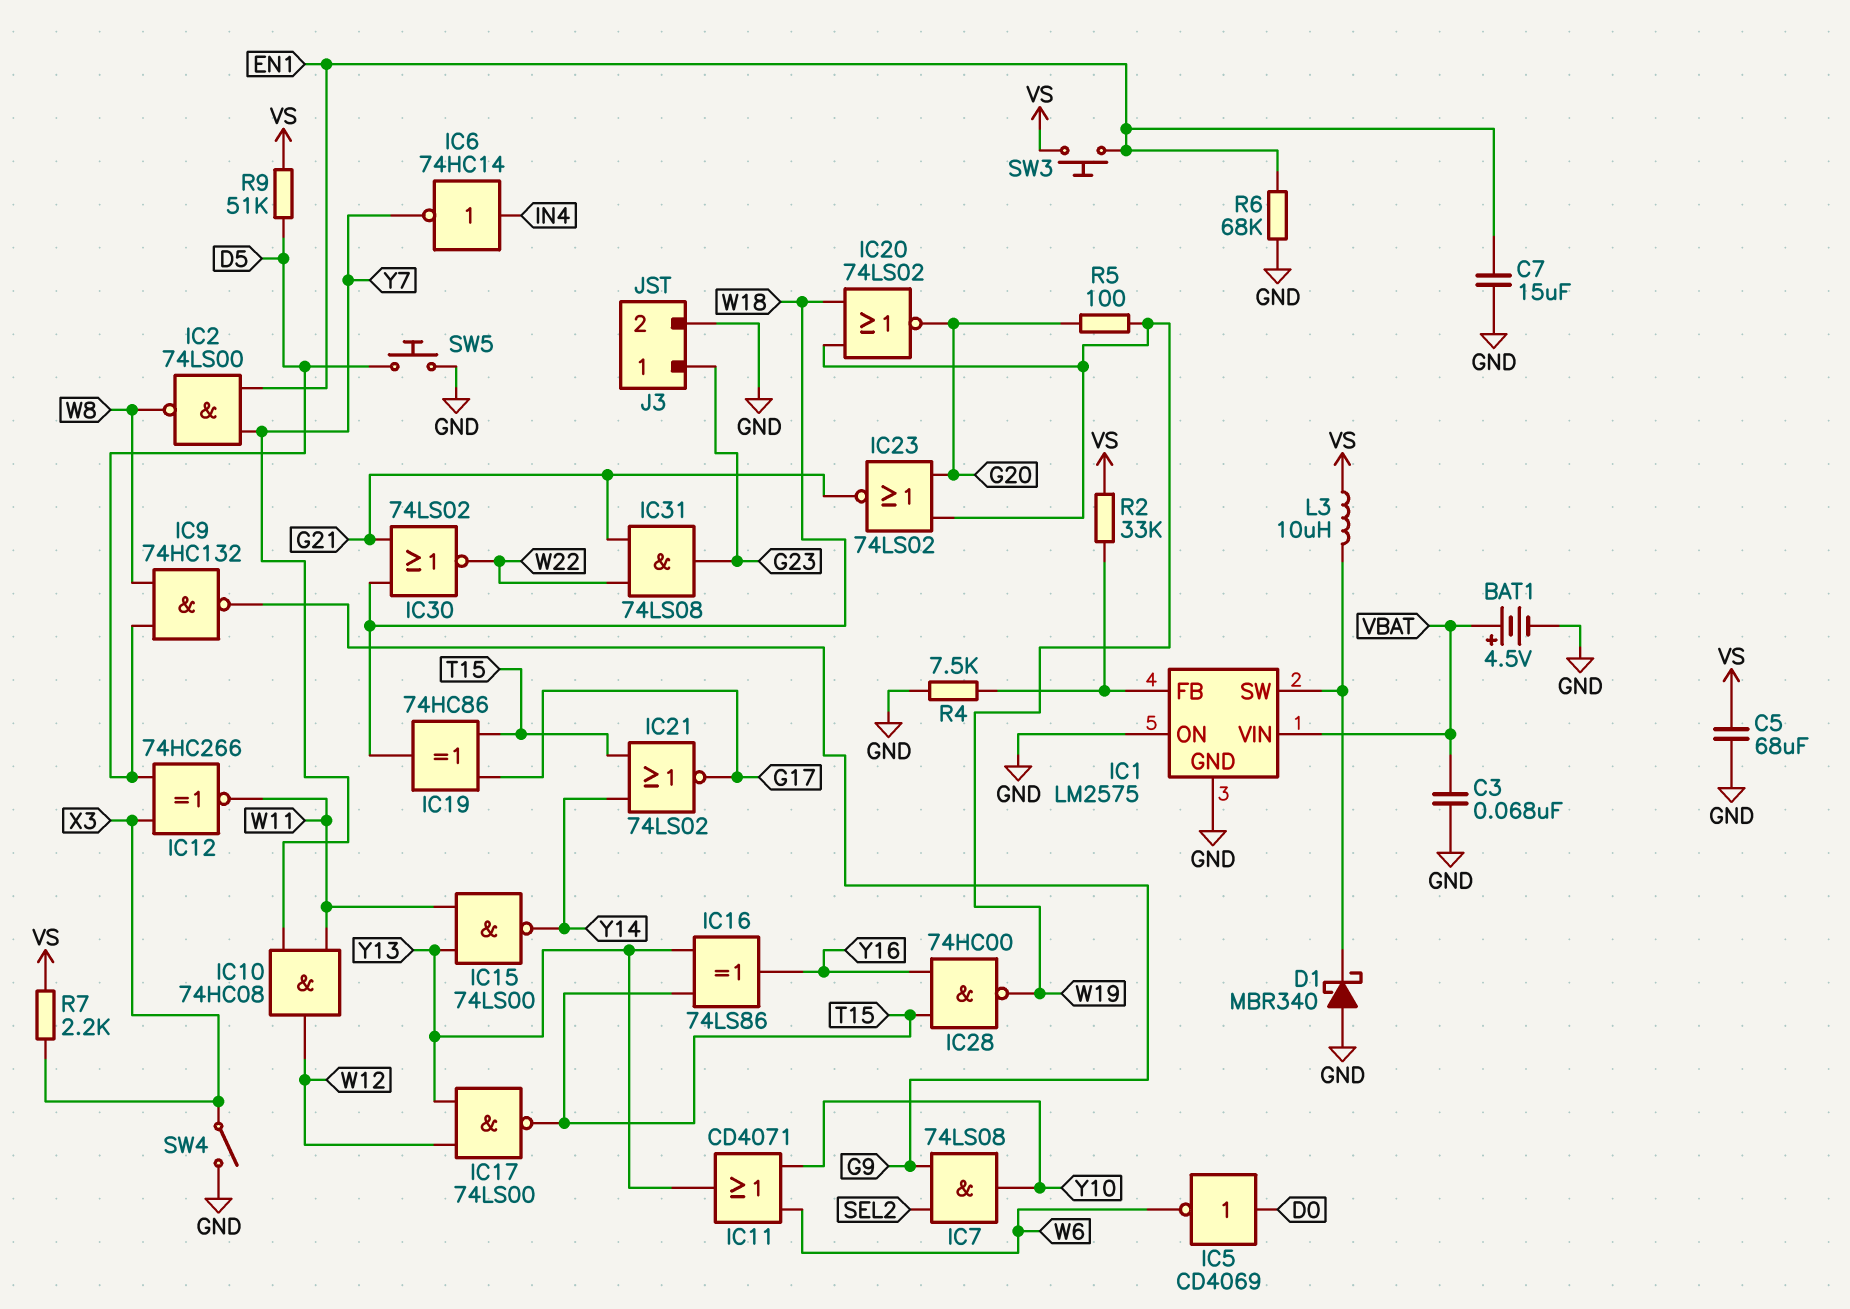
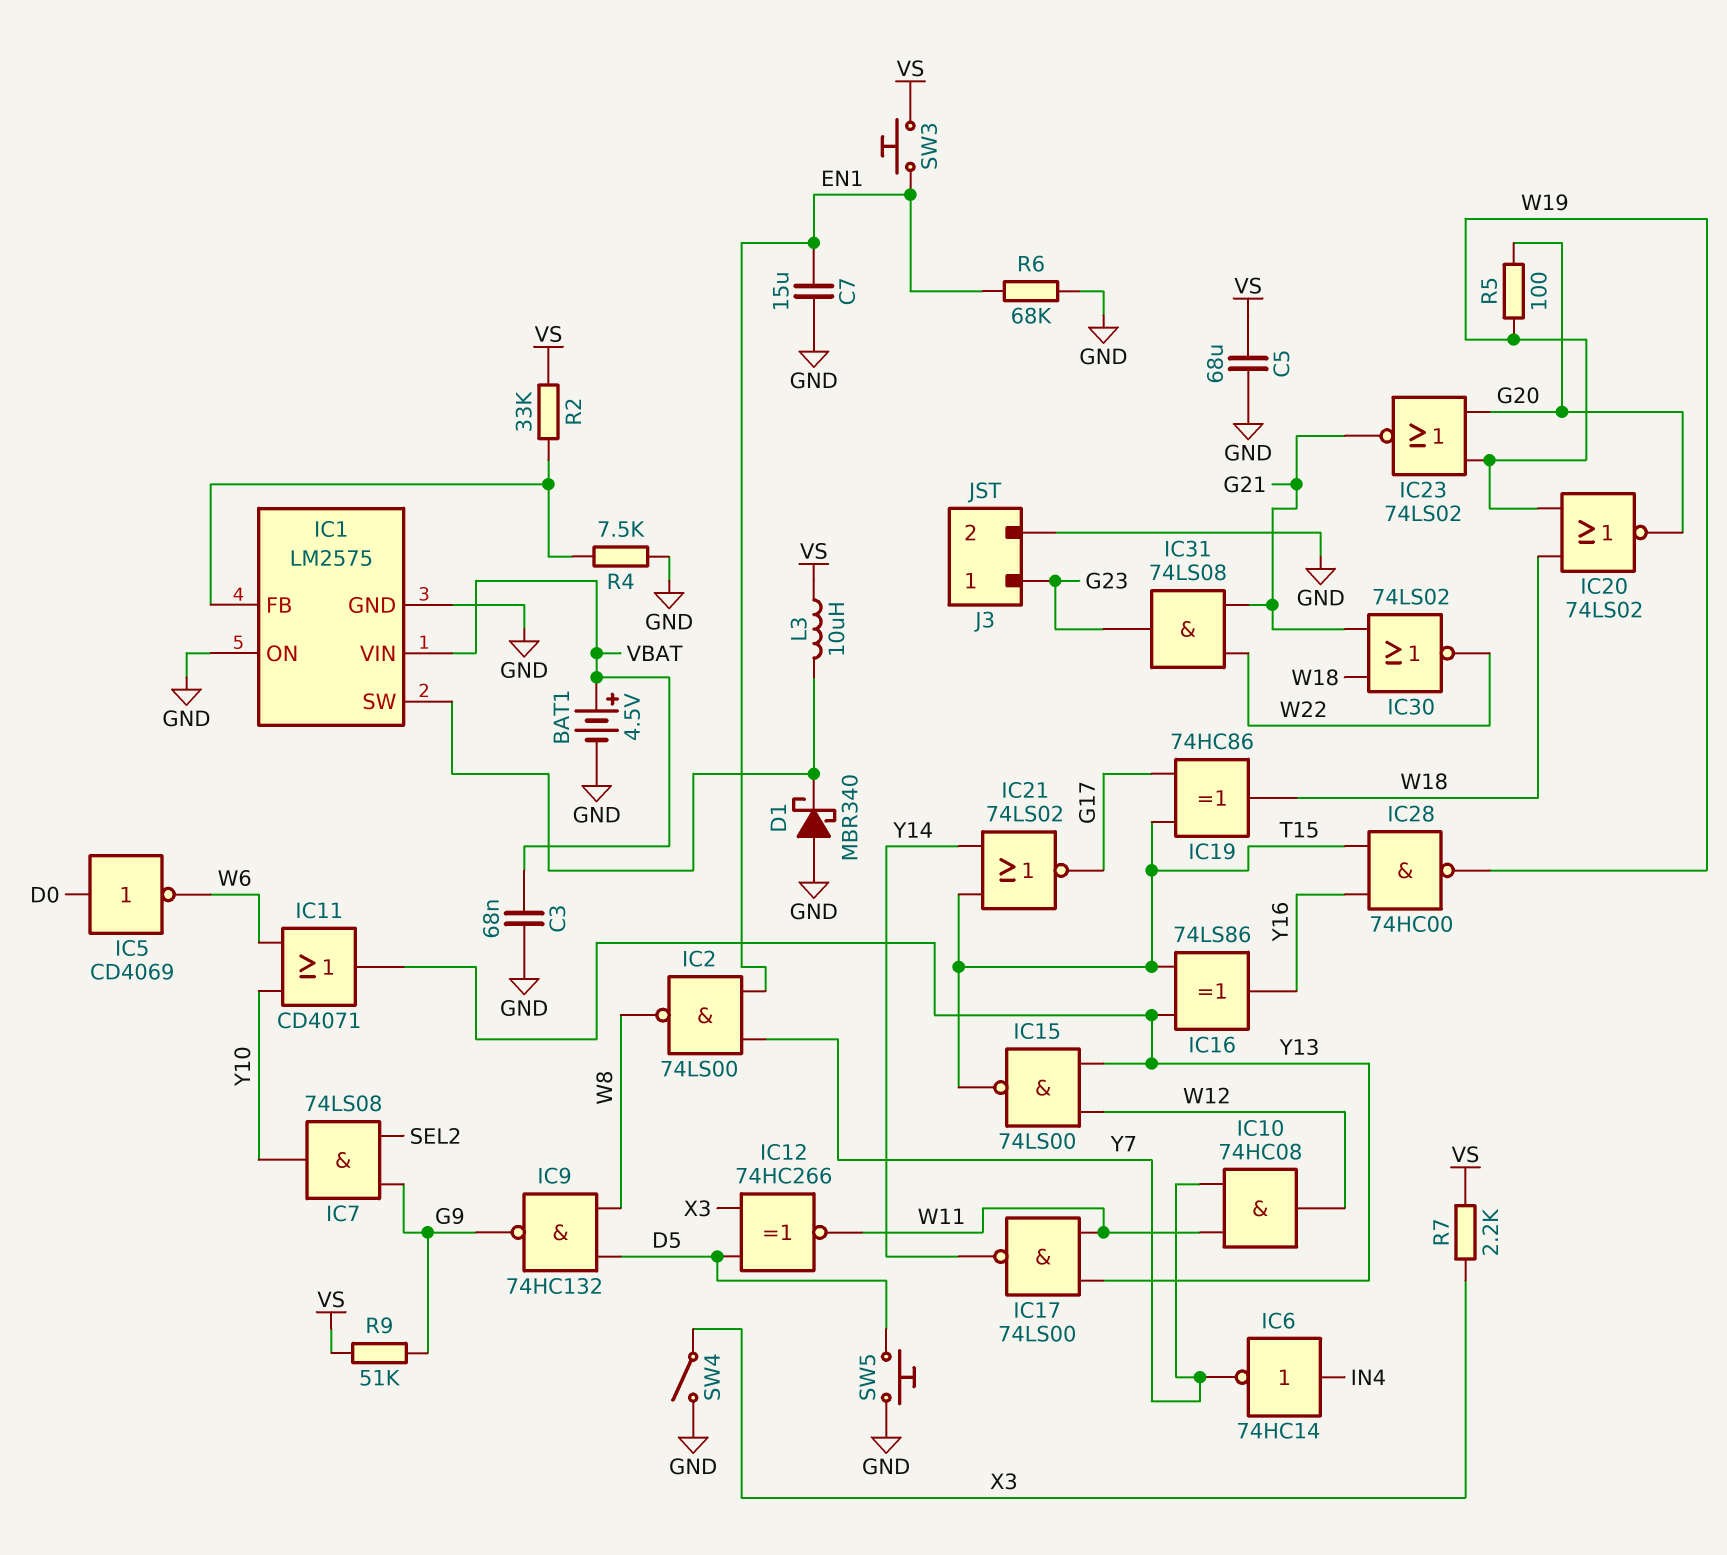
IC15: NAND 74LS00 (in W11, in Y13, out Y14) -> NAND 74LS00 (in W12, in Y13, out T15)
IC17: NAND 74LS00 (in W12, in Y13, out T15) -> NAND 74LS00 (in W11, in Y13, out Y14)
R9: 51k (D5, VS) -> 51k (G9, VS)

